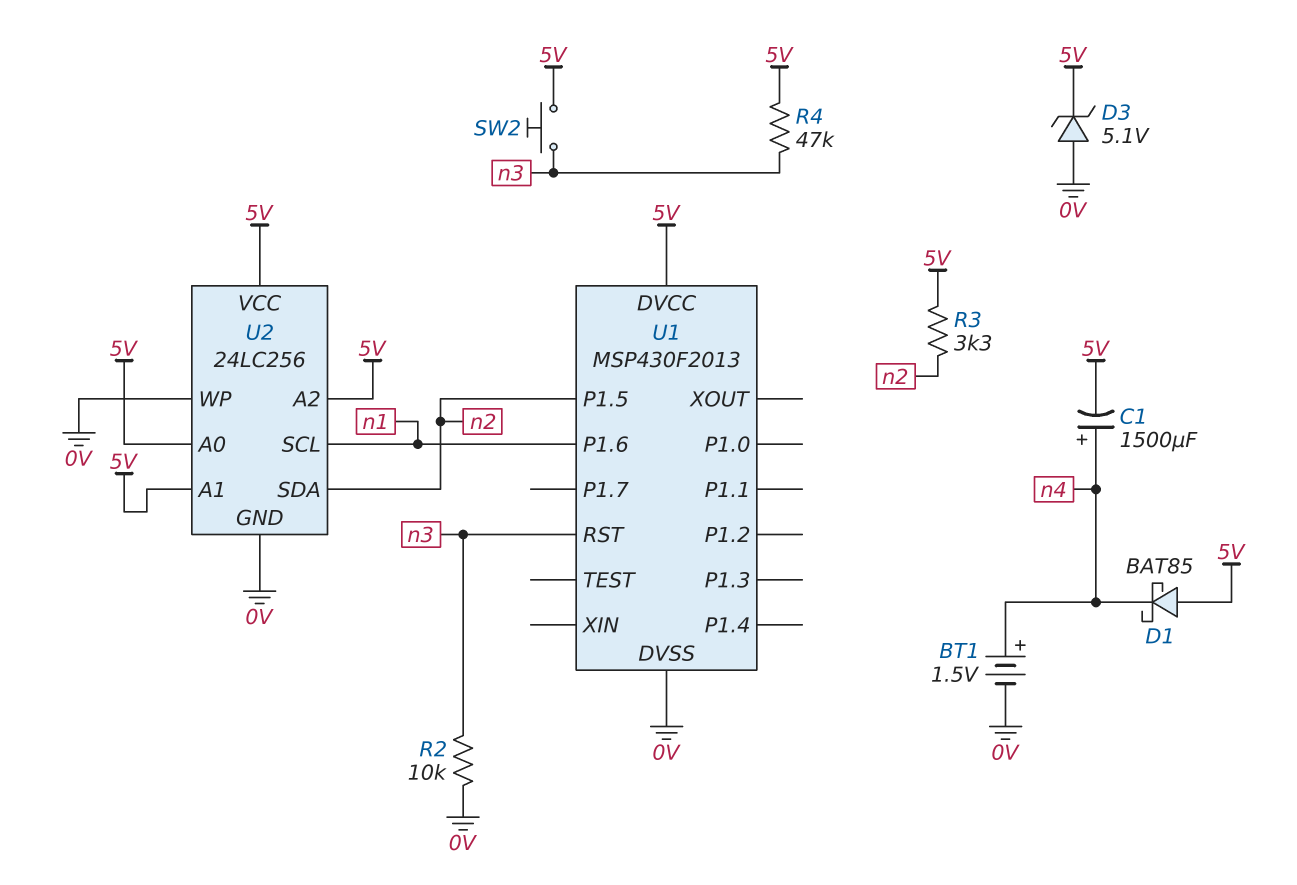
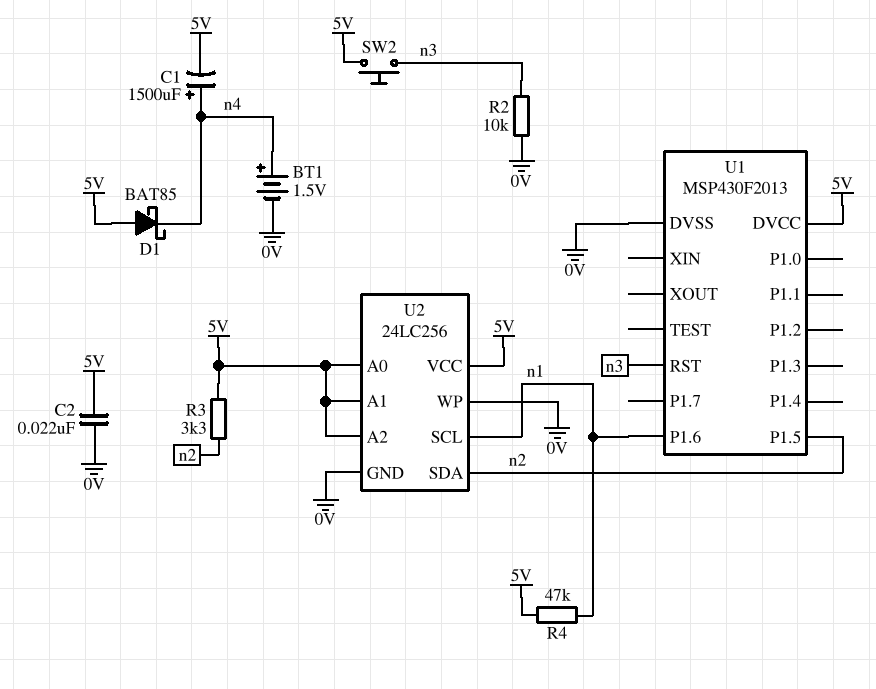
C2: none -> 22nF (0V, 5V)
D3: zener 5.1V (A 0V, K 5V) -> none
R4: 47k (5V, n3) -> 47k (5V, n1)

